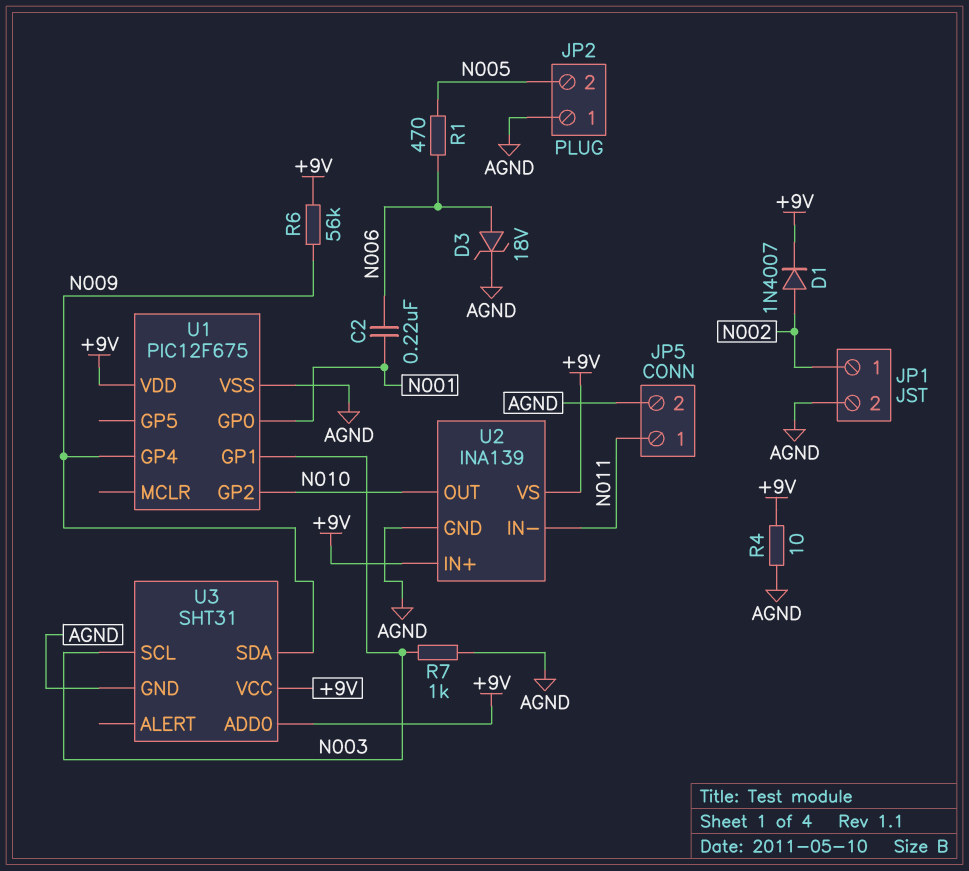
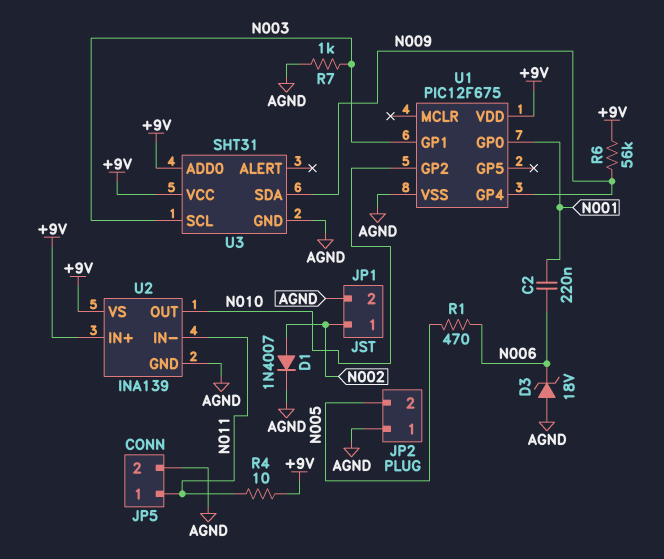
D1: diode 1N4007 (A N002, K +9V) -> diode 1N4007 (A N002, K AGND)
D3: zener 18V (A N006, K AGND) -> zener 18V (A AGND, K N006)
R4: 10 (+9V, AGND) -> 10 (+9V, N011)

